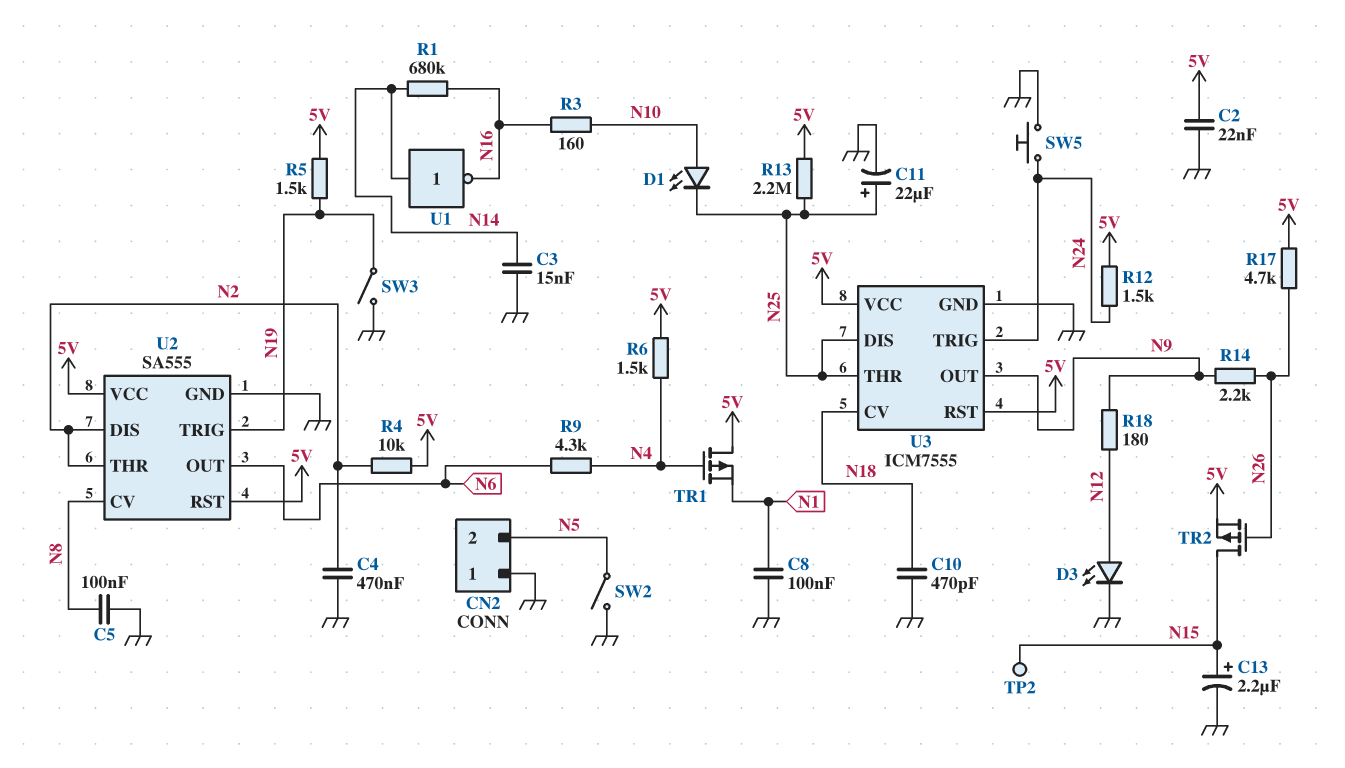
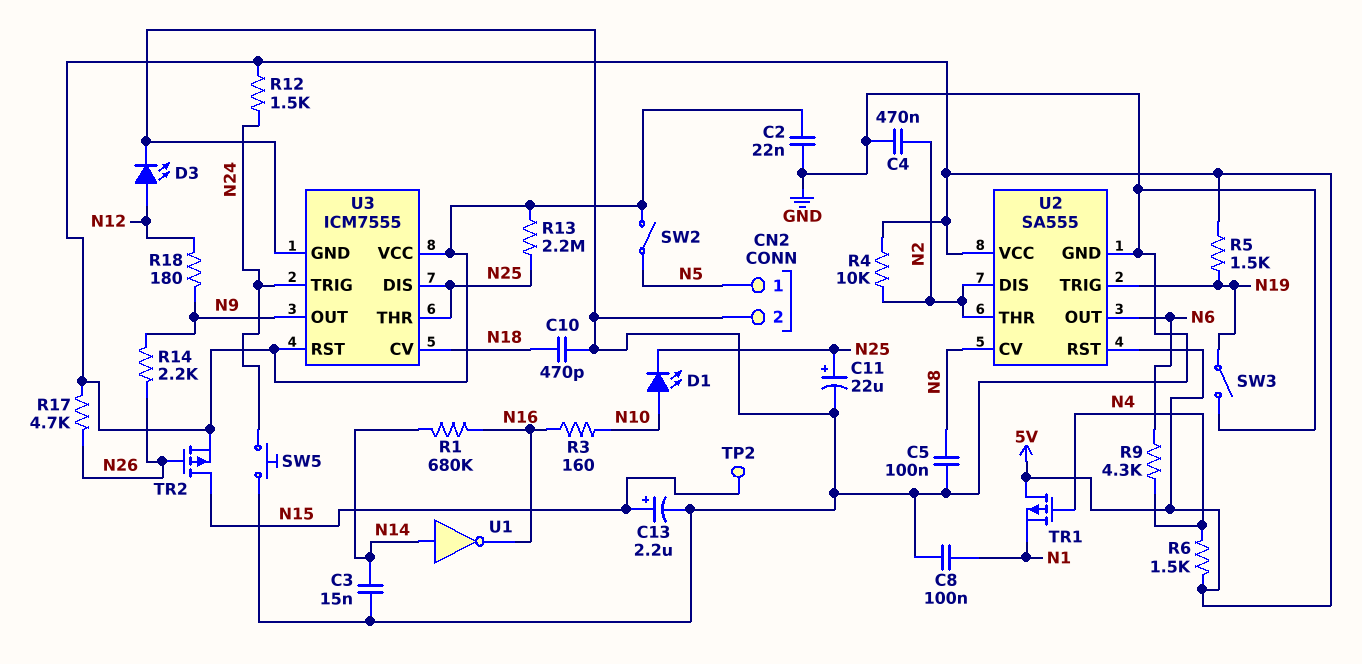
CN2 pin 1: GND -> N5
CN2 pin 2: N5 -> GND
SW2: switch (GND, N5) -> switch (5V, N5)

